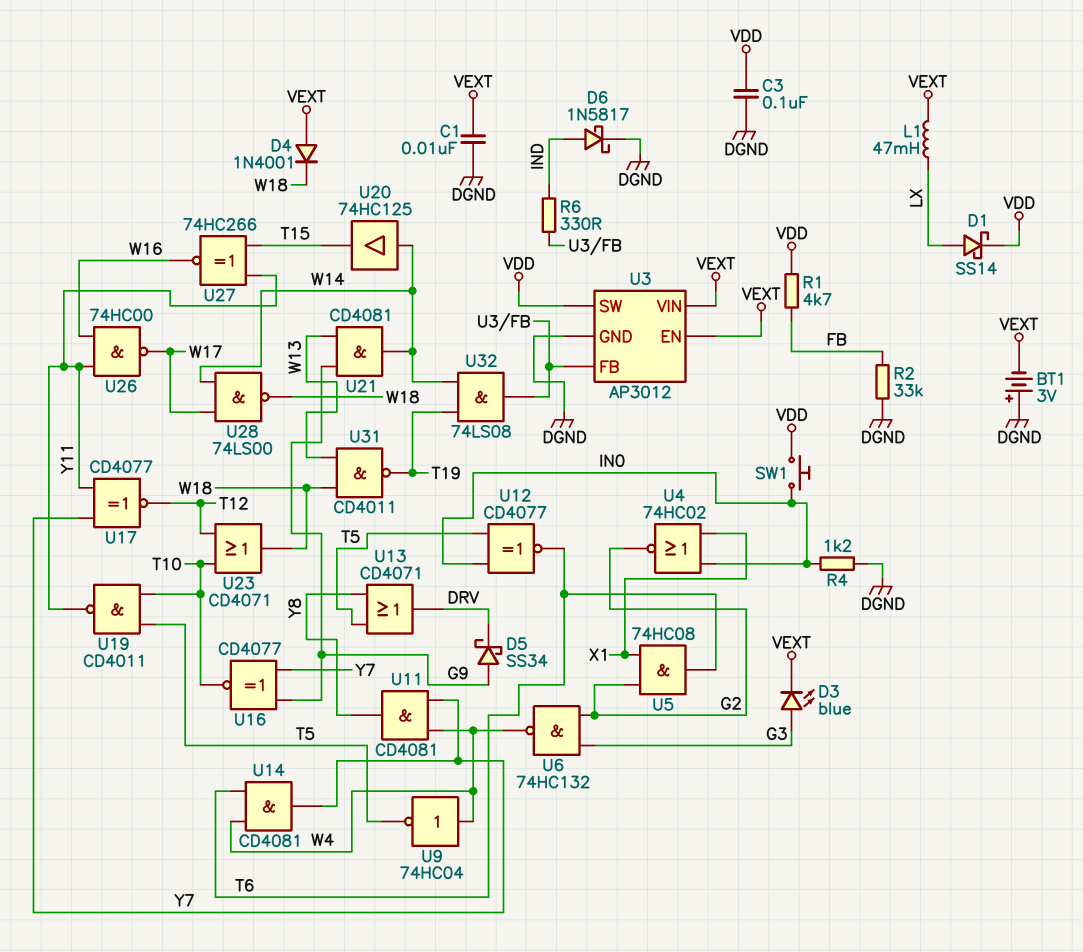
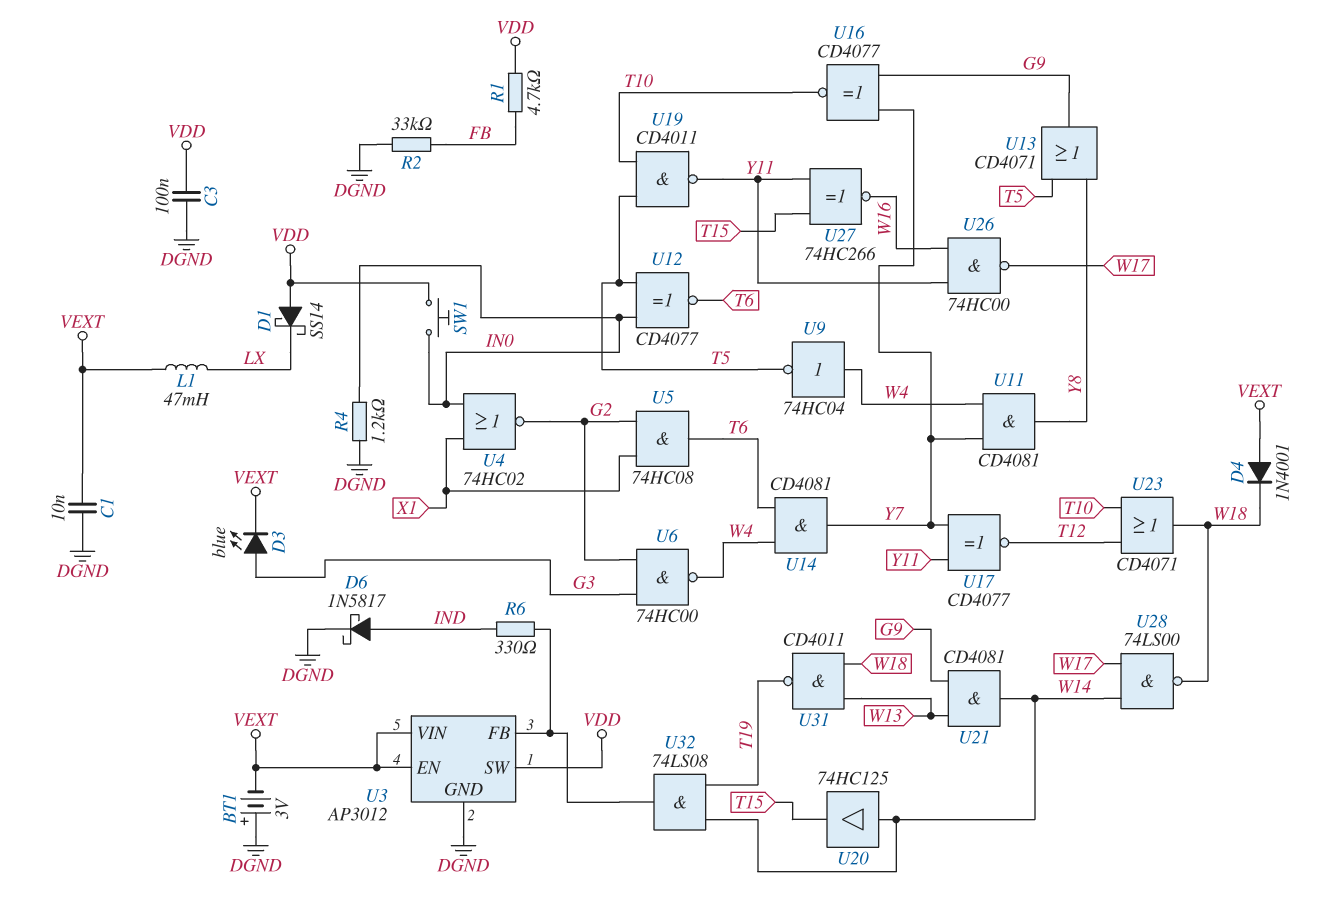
D1: schottky SS14 (A LX, K VDD) -> schottky SS14 (A VDD, K LX)
D5: schottky SS34 (A G9, K DRV) -> none
U6: NAND 74HC132 (in G2, in G3, out W4) -> NAND 74HC00 (in G2, in G3, out W4)
U13: OR CD4071 (in T5, in Y8, out DRV) -> OR CD4071 (in T5, in Y8, out G9)

